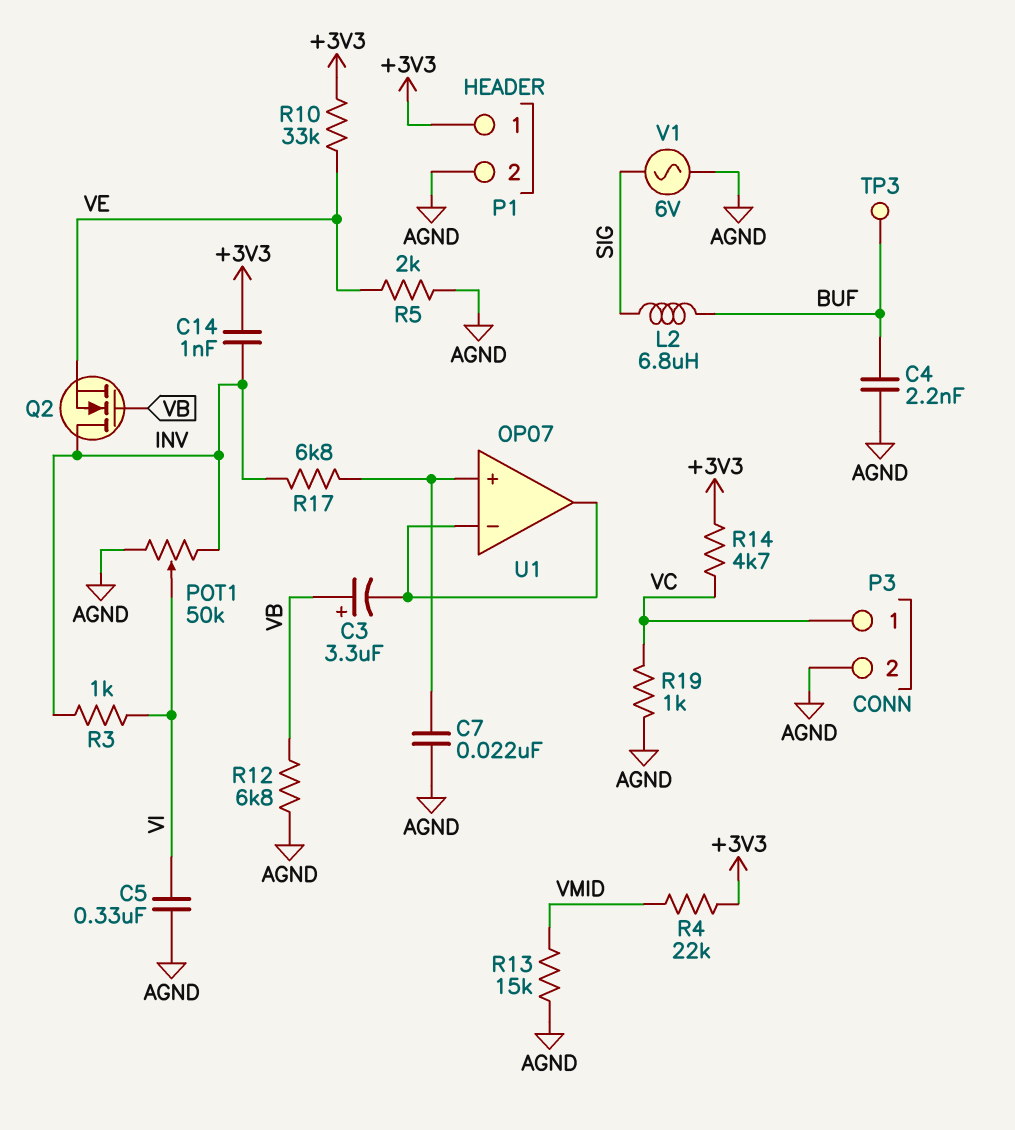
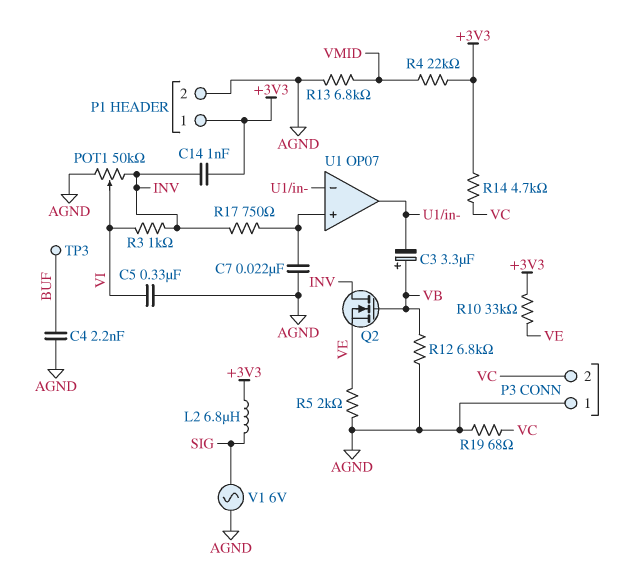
L2: 6.8uH (BUF, SIG) -> 6.8uH (+3V3, SIG)
P3 pin 1: VC -> AGND
P3 pin 2: AGND -> VC
R13: 15k (AGND, VMID) -> 6.8k (AGND, VMID)
R17: 6.8k (INV, U1/in+) -> 750 (INV, U1/in+)
R19: 1k (AGND, VC) -> 68 (AGND, VC)

